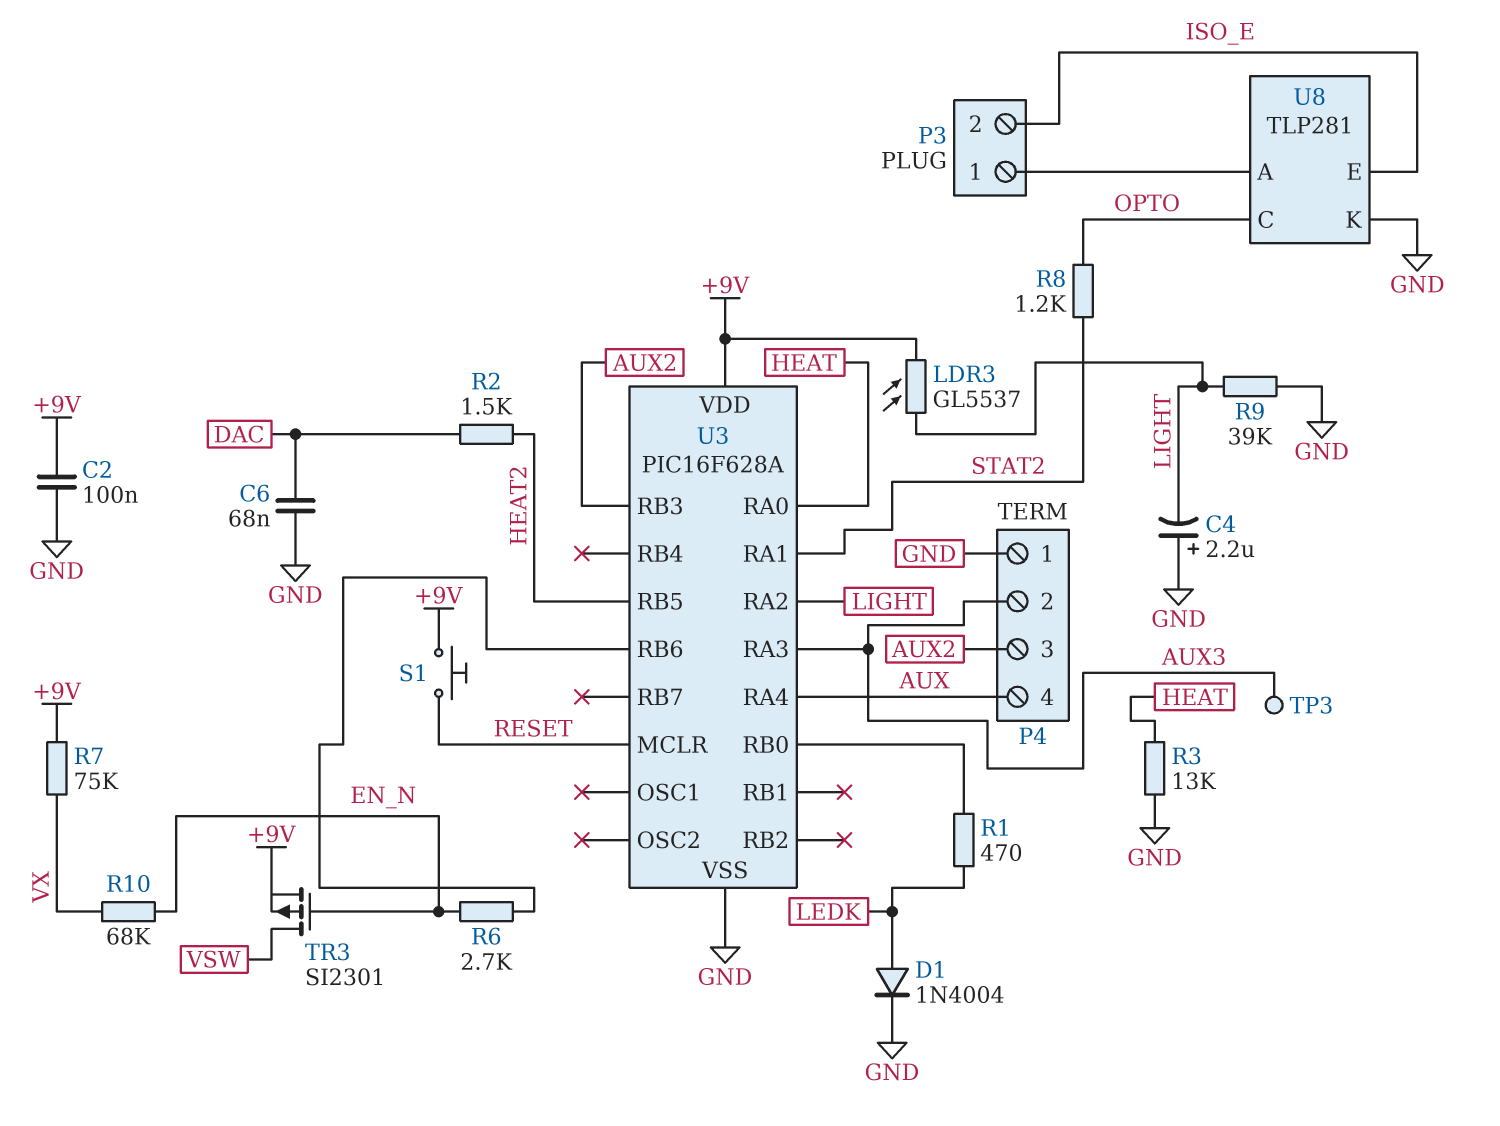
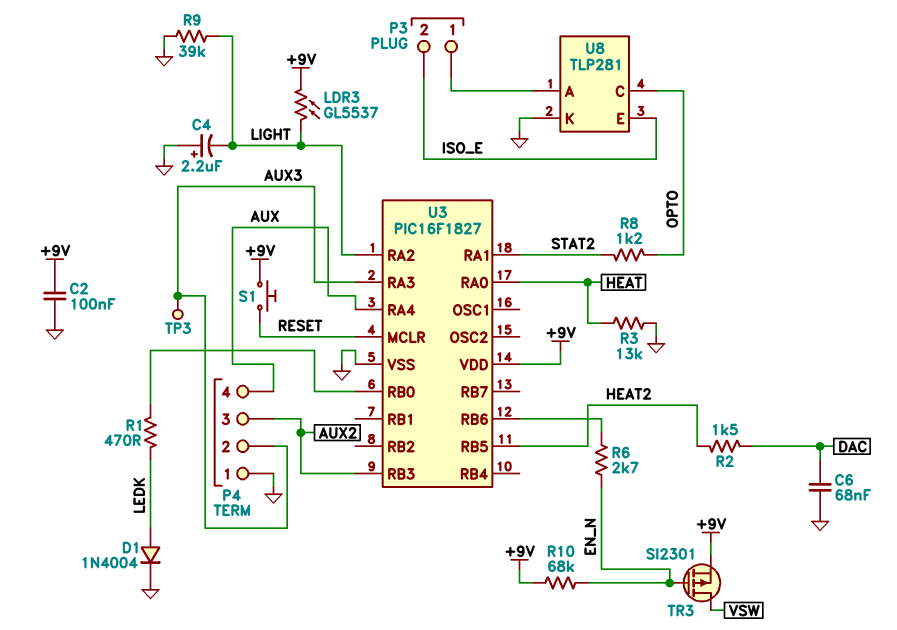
R7: 75k (+9V, VX) -> none
R10: 68k (EN_N, VX) -> 68k (+9V, EN_N)
U3: PIC16F628A -> PIC16F1827

